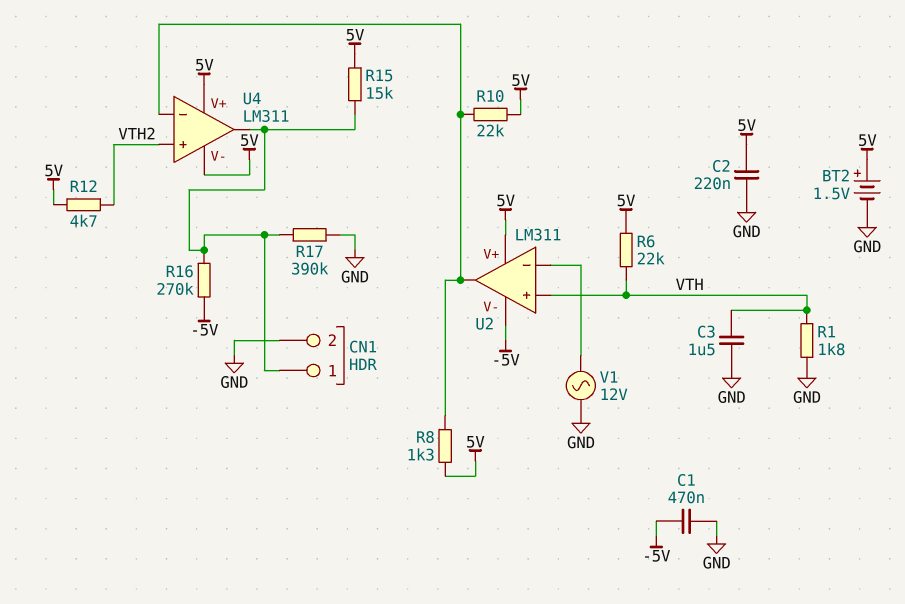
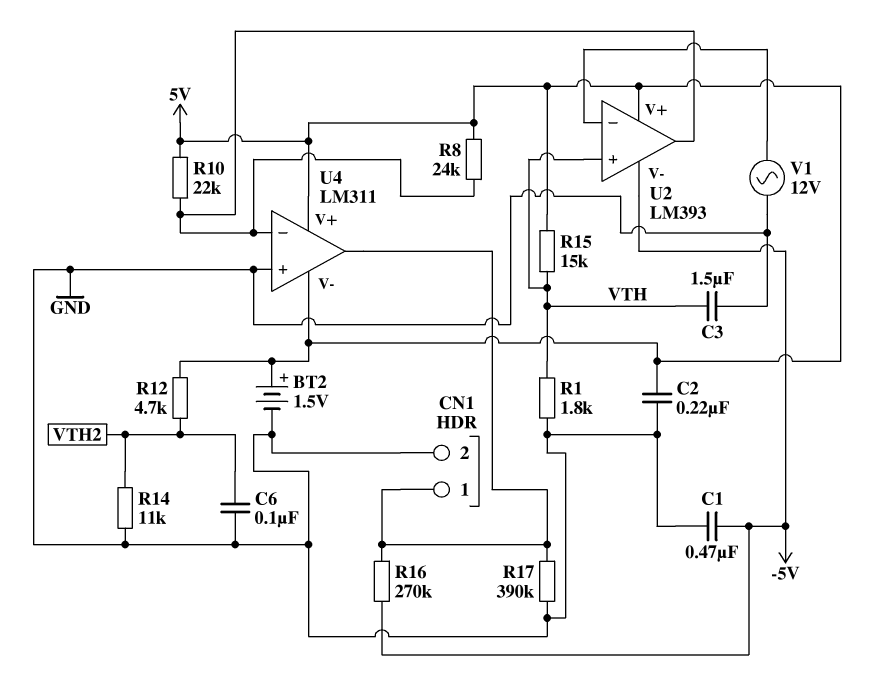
C6: none -> 100nF (GND, VTH2)
R6: 22k (5V, VTH) -> none
R8: 1.3k (5V, U2/out) -> 24k (5V, U2/out)
R14: none -> 11k (GND, VTH2)
R15: 15k (5V, CN1/1) -> 15k (5V, VTH)
U2: LM311 -> LM393
U4 pin in+: VTH2 -> GND

